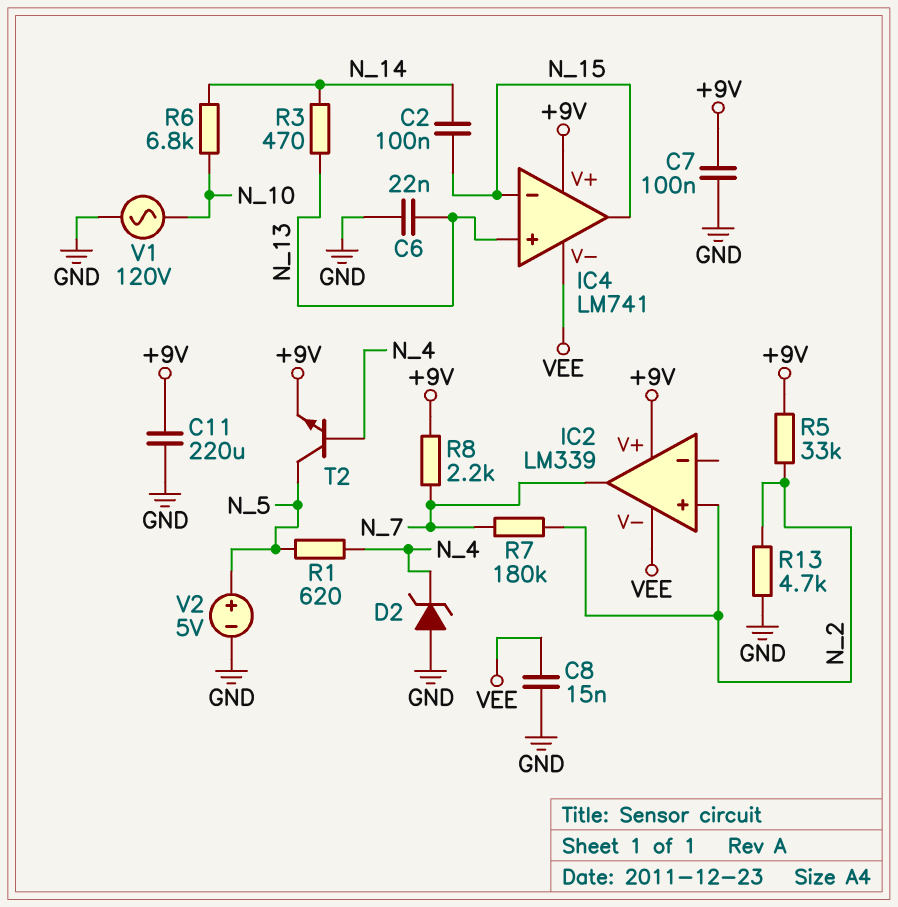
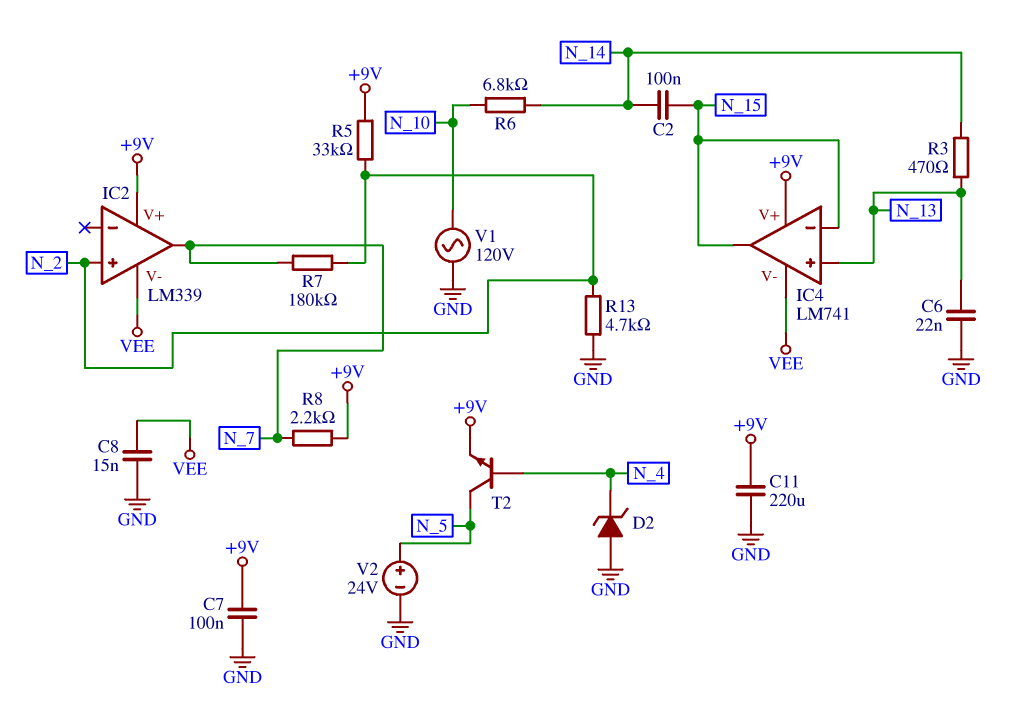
R1: 620 (N_4, N_5) -> none
V2: 5V (plus N_5, minus GND) -> 24V (plus N_5, minus GND)

